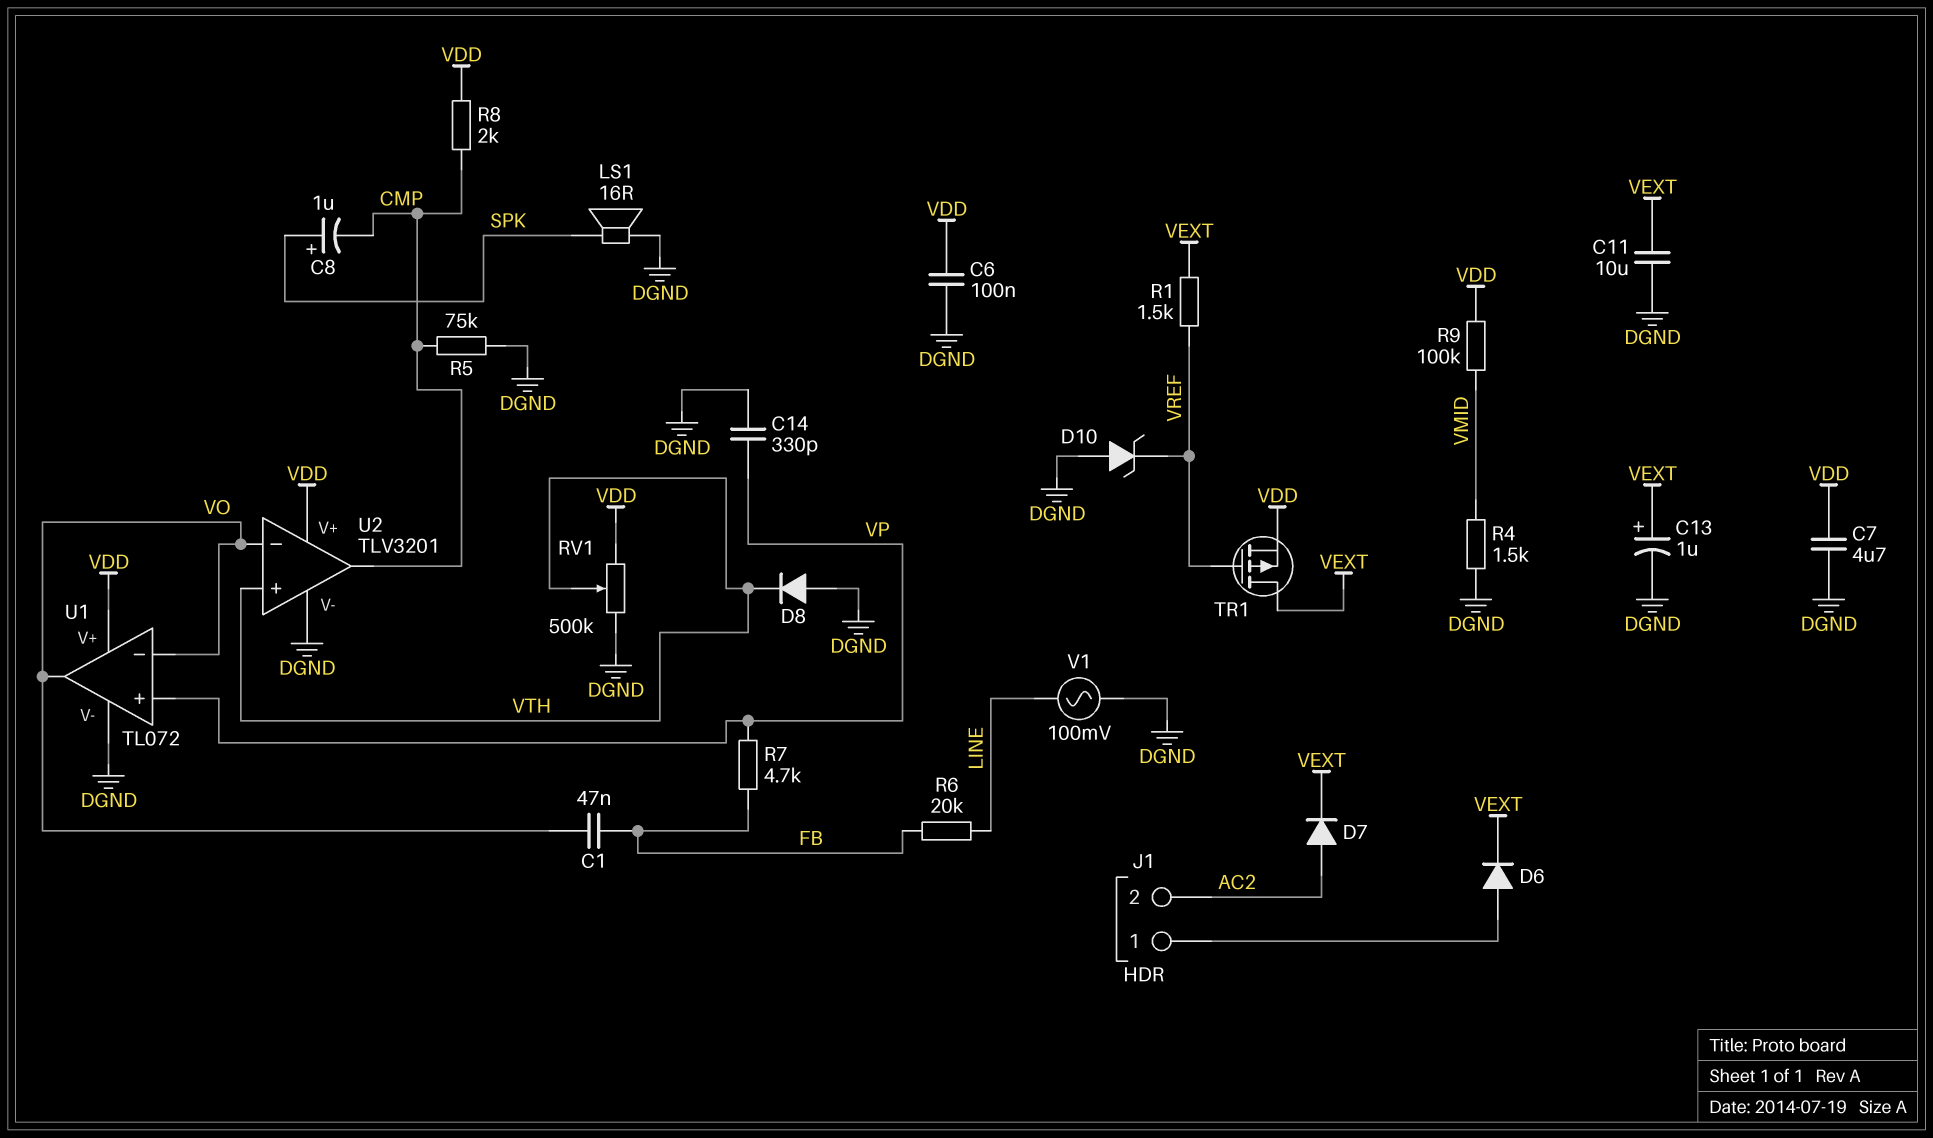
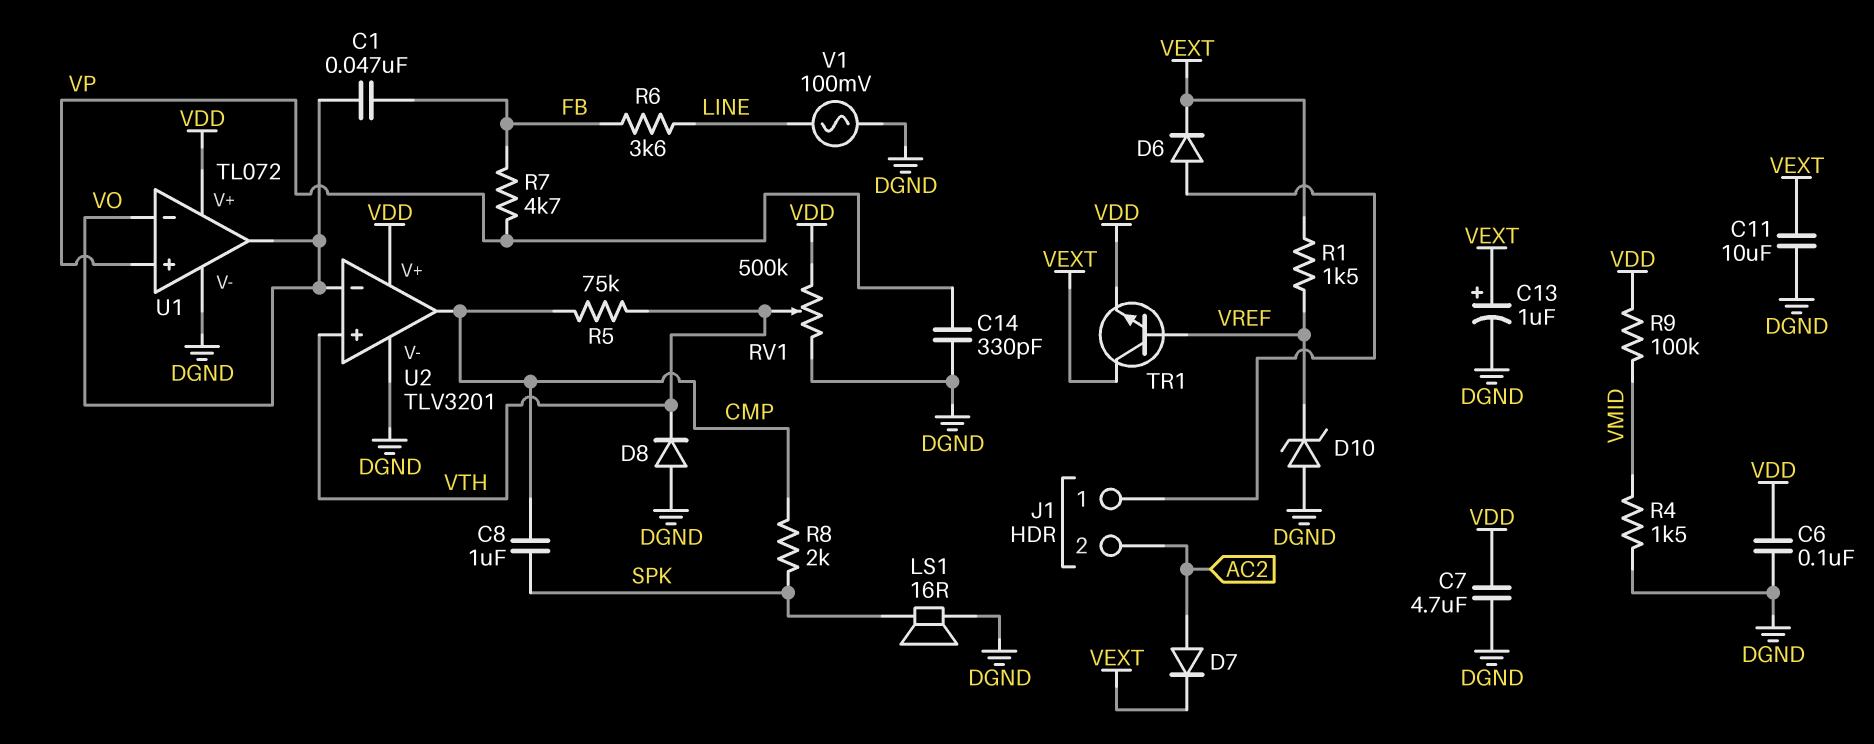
C8: 1uF (plus SPK, minus CMP) -> 1uF (CMP, SPK)
R5: 75k (CMP, DGND) -> 75k (CMP, VTH)
R6: 20k (FB, LINE) -> 3.6k (FB, LINE)
R8: 2k (CMP, VDD) -> 2k (CMP, SPK)
TR1: PMOS (G VREF, D VEXT, S VDD) -> NPN (B VREF, C VEXT, E VDD)

